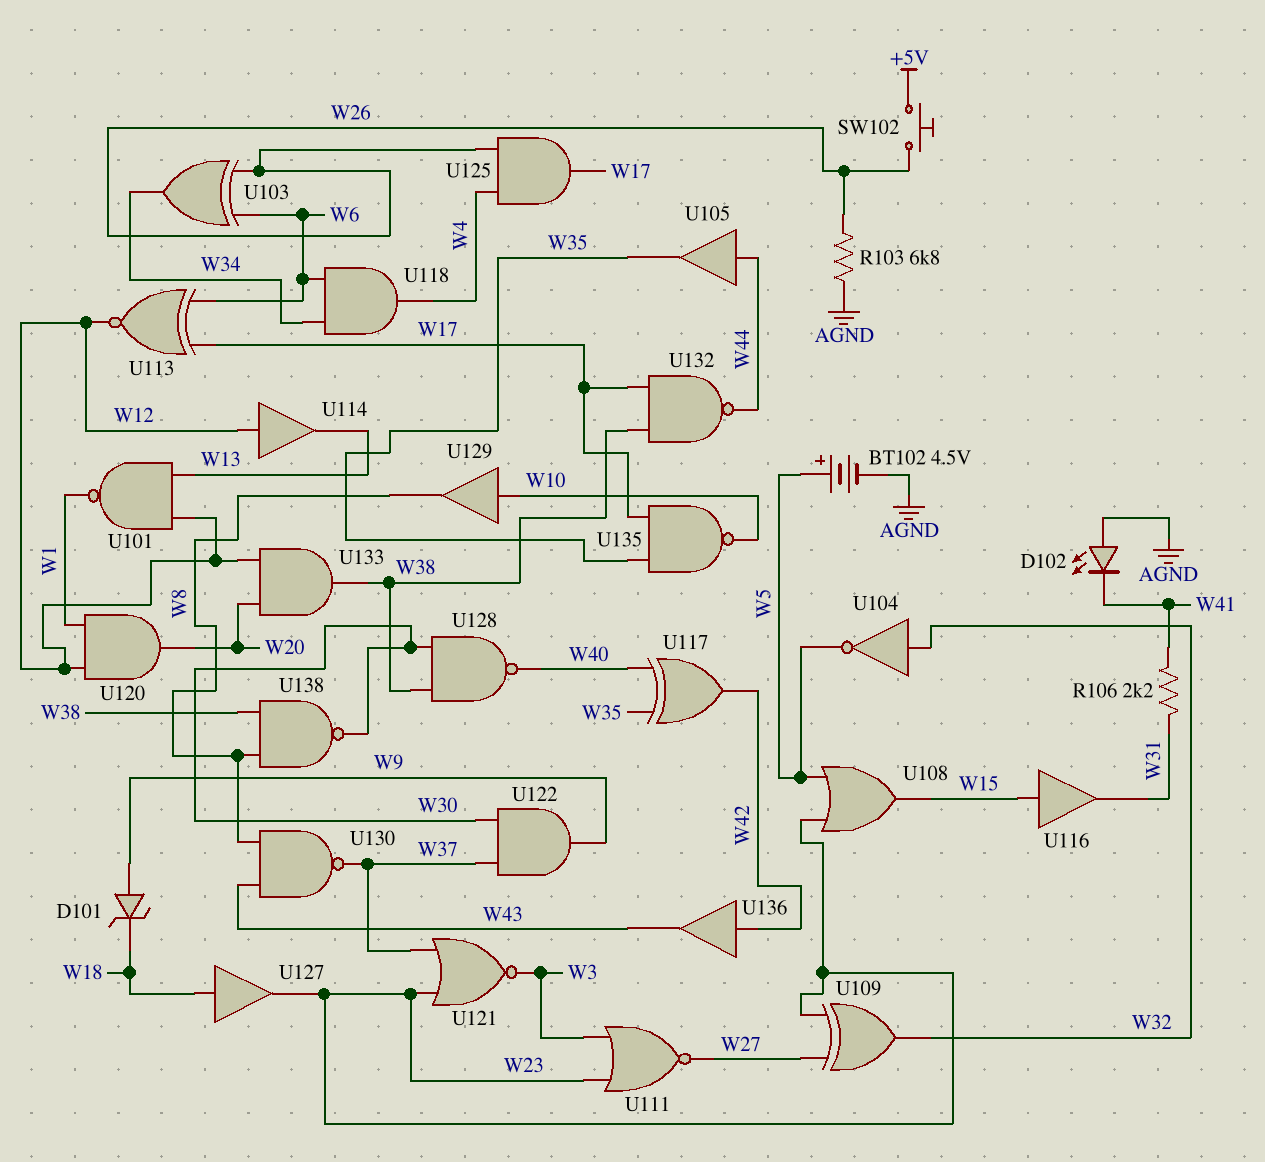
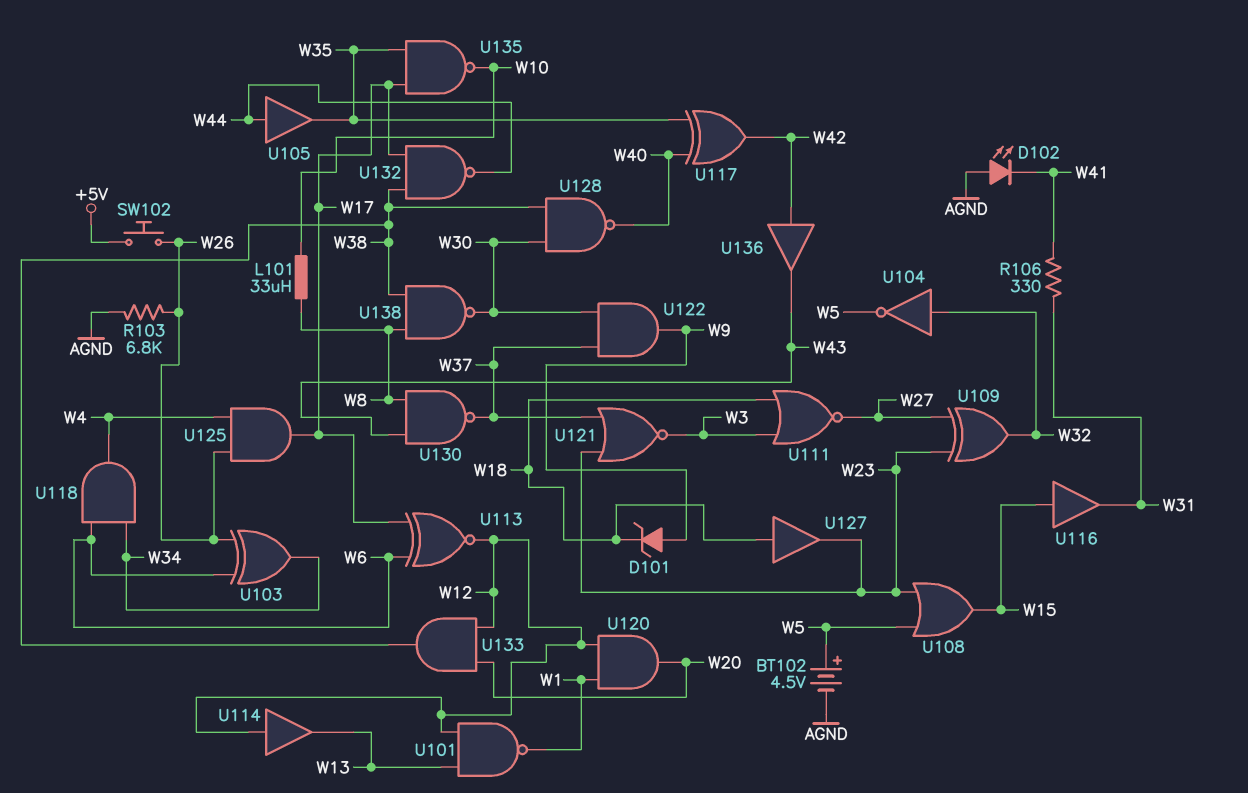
L101: none -> 33uH (W8, W10)
R106: 2.2k (W31, W41) -> 330 (W31, W41)
U111: NOR (in W3, in W23, out W27) -> NOR (in W3, in W18, out W27)
U129: buffer (in W10, out W8) -> none

